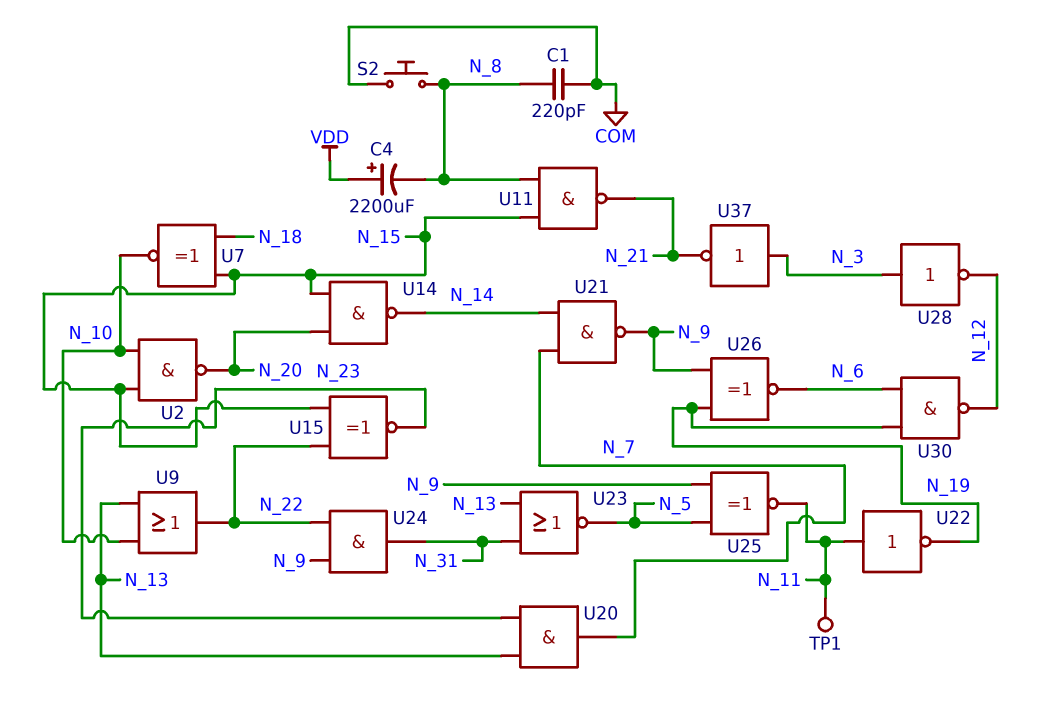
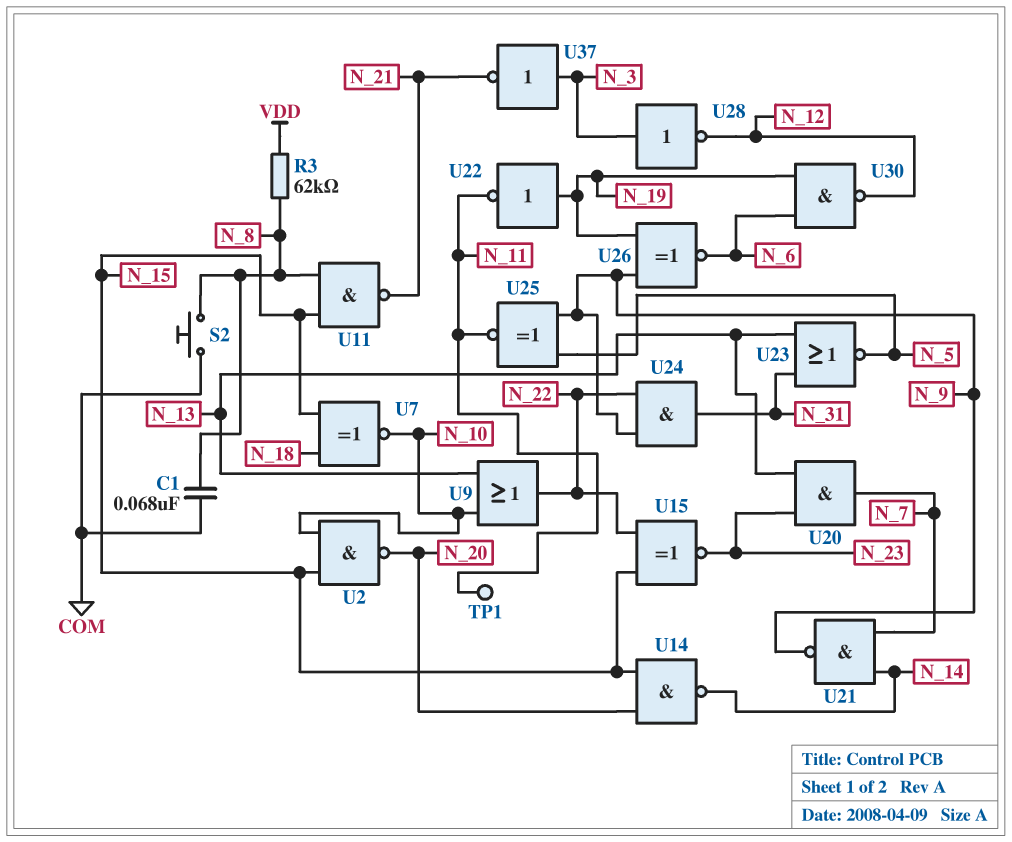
C1: 220pF (COM, N_8) -> 68nF (COM, N_8)
C4: 2200uF (plus VDD, minus N_8) -> none
R3: none -> 62k (N_8, VDD)
U22: NOT (in N_11, out N_19) -> NOT (in N_19, out N_11)

